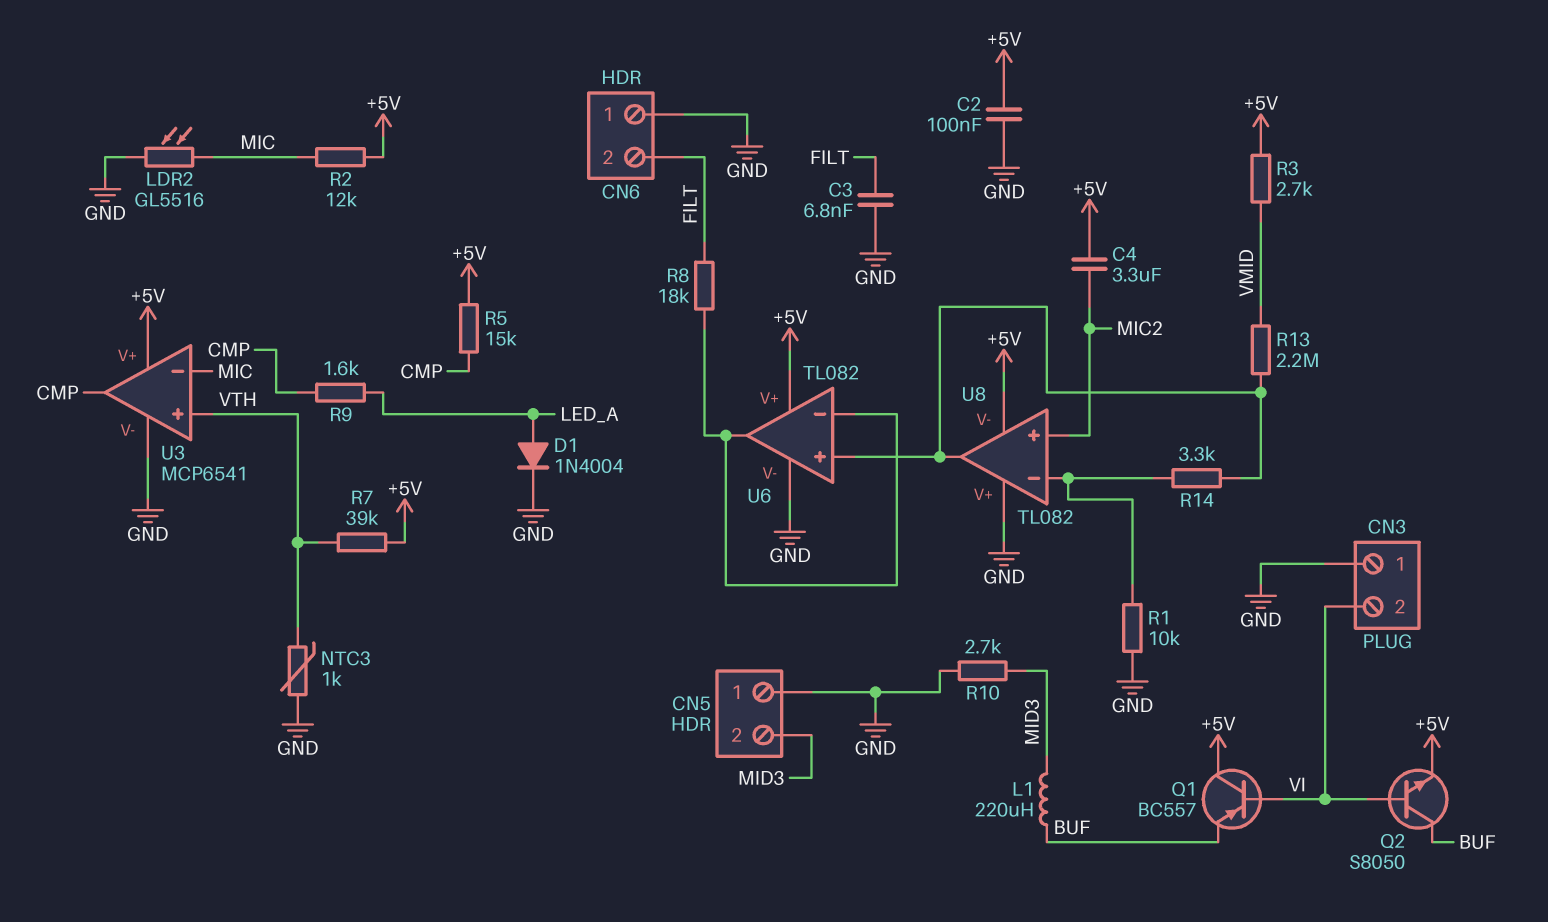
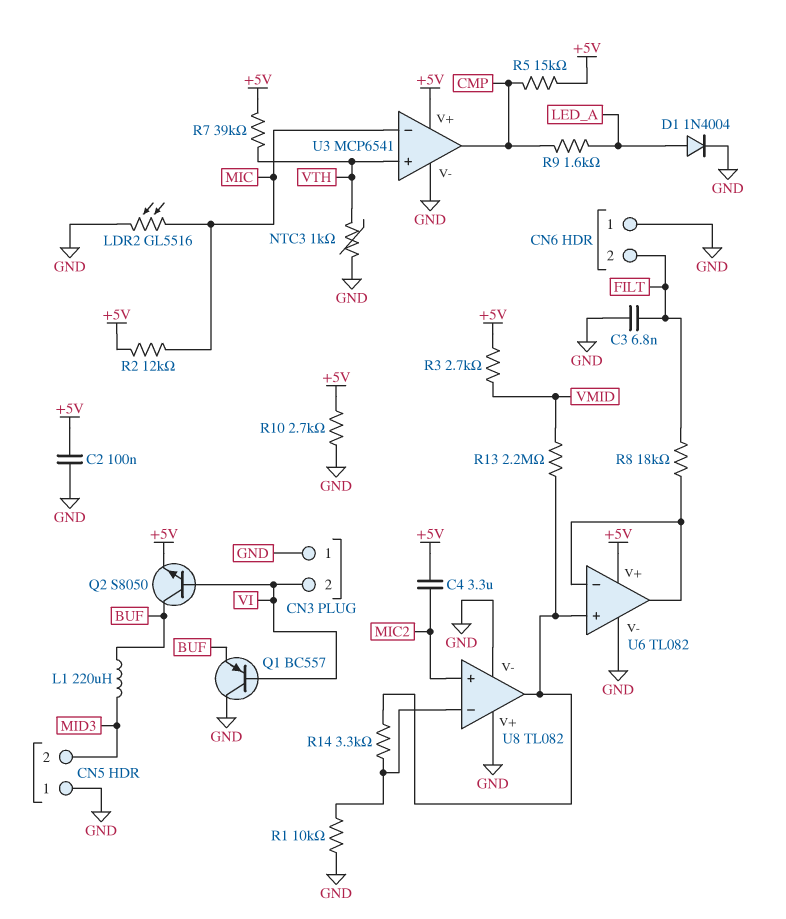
Q1: PNP BC557 (B VI, C +5V, E BUF) -> PNP BC557 (B VI, C GND, E BUF)
R10: 2.7k (GND, MID3) -> 2.7k (+5V, GND)
U8 pin V-: +5V -> GND

